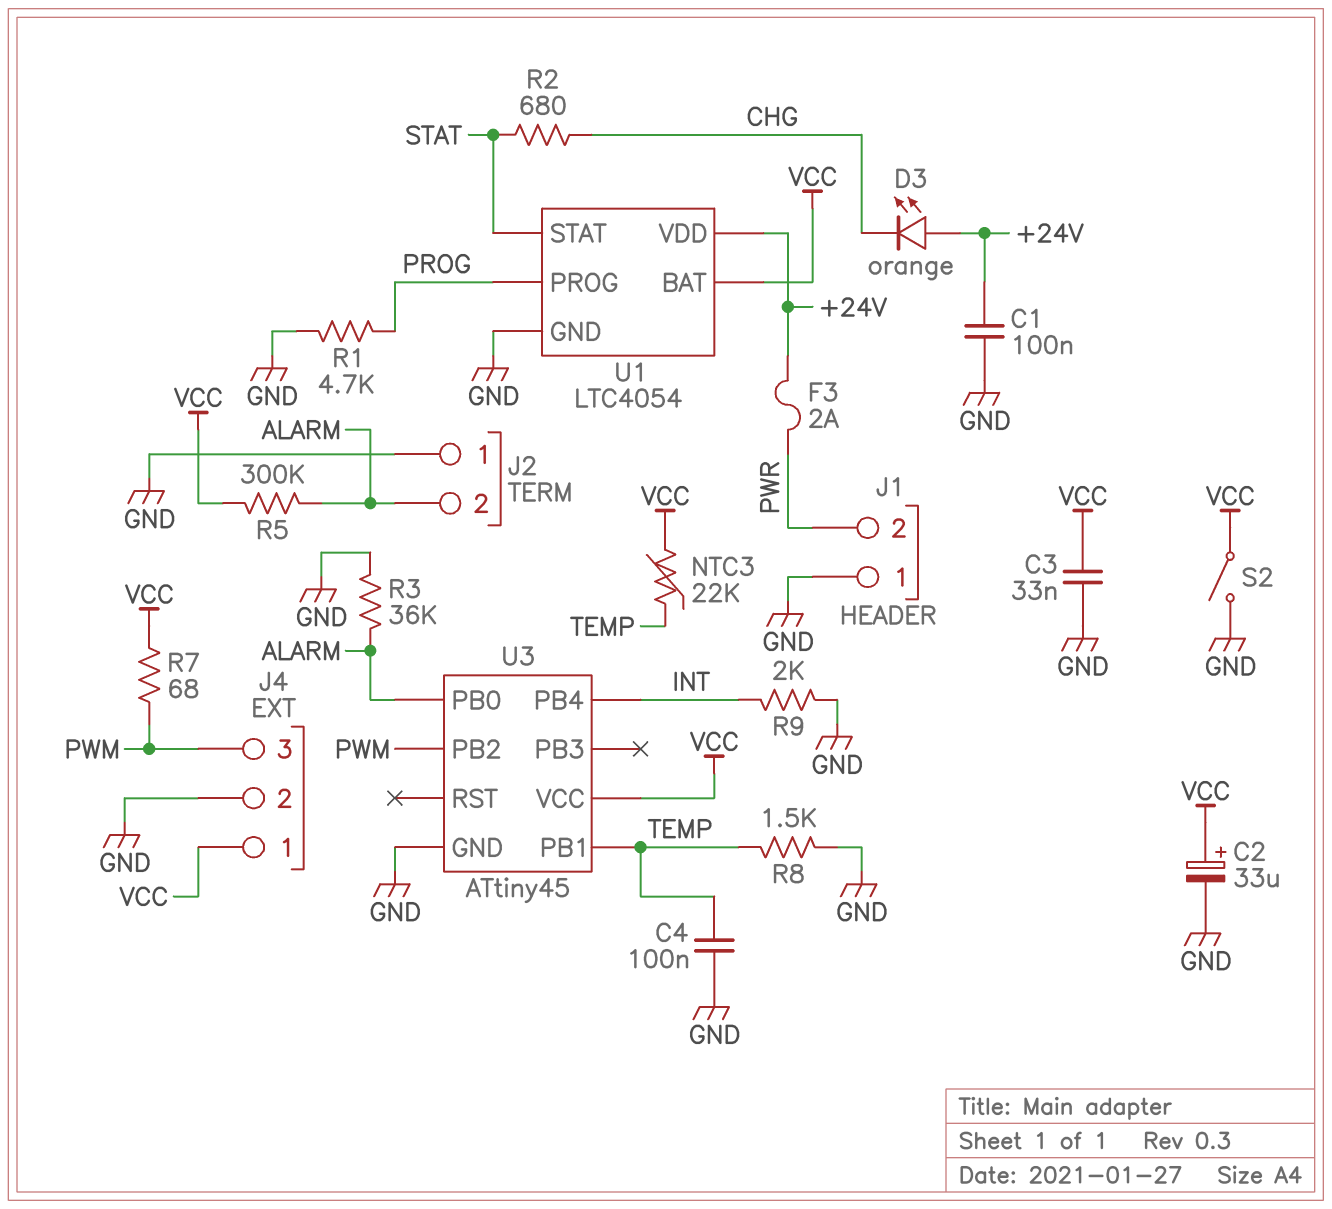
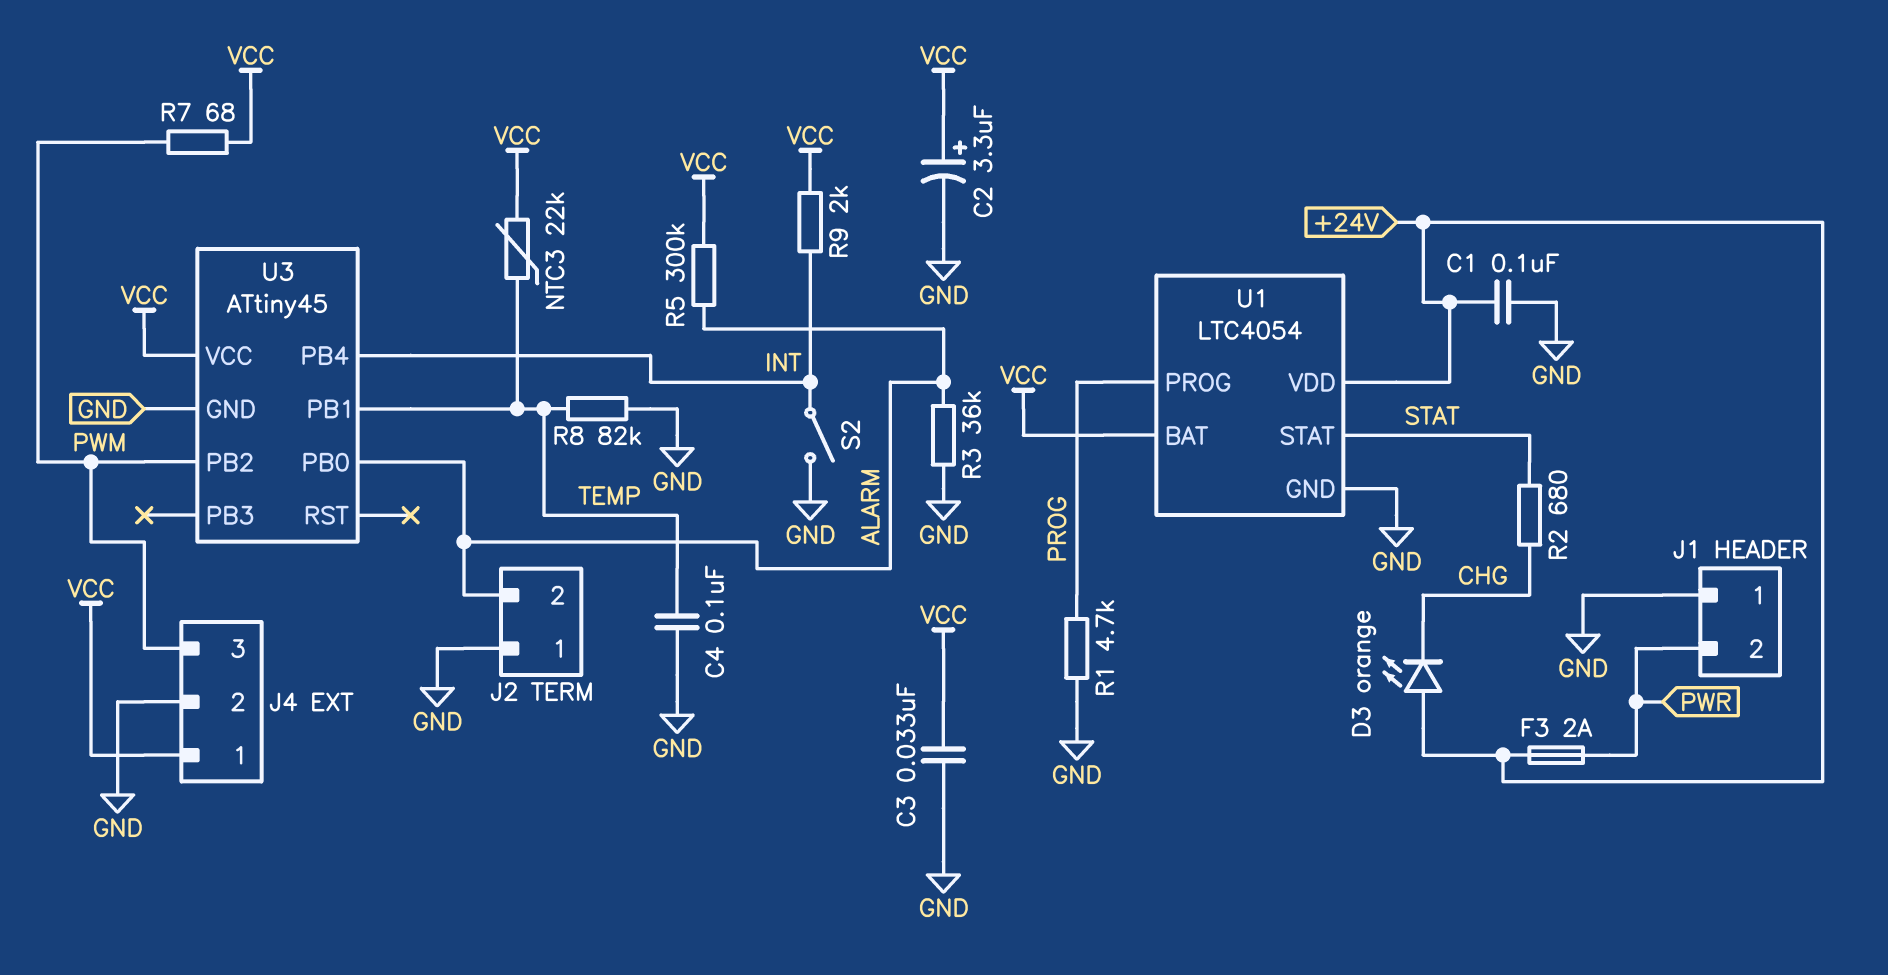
C2: 33uF (plus VCC, minus GND) -> 3.3uF (plus VCC, minus GND)
R8: 1.5k (GND, TEMP) -> 82k (GND, TEMP)
R9: 2k (GND, INT) -> 2k (INT, VCC)
S2: switch (GND, VCC) -> switch (GND, INT)

